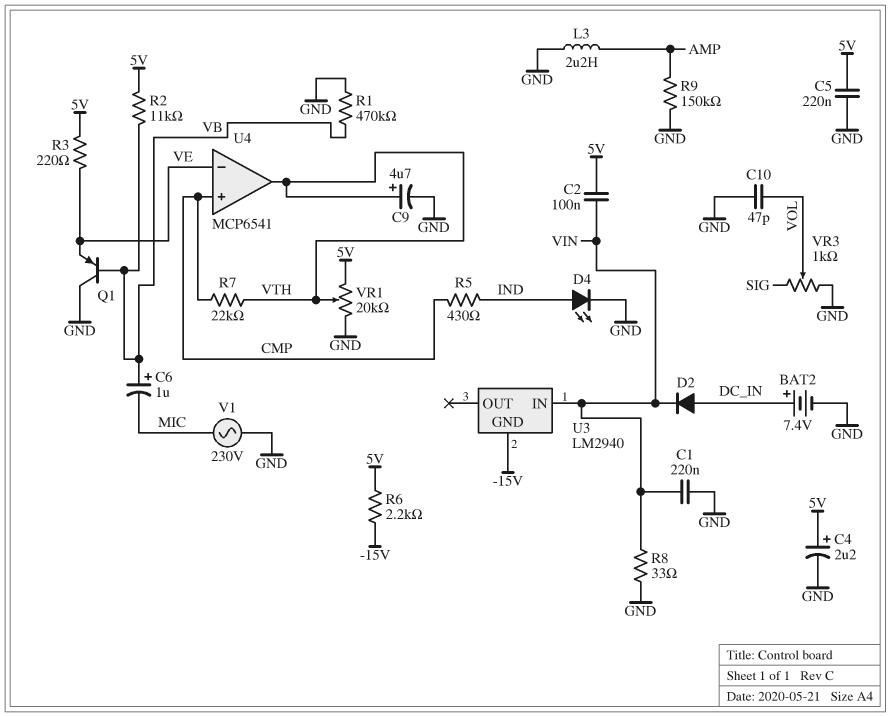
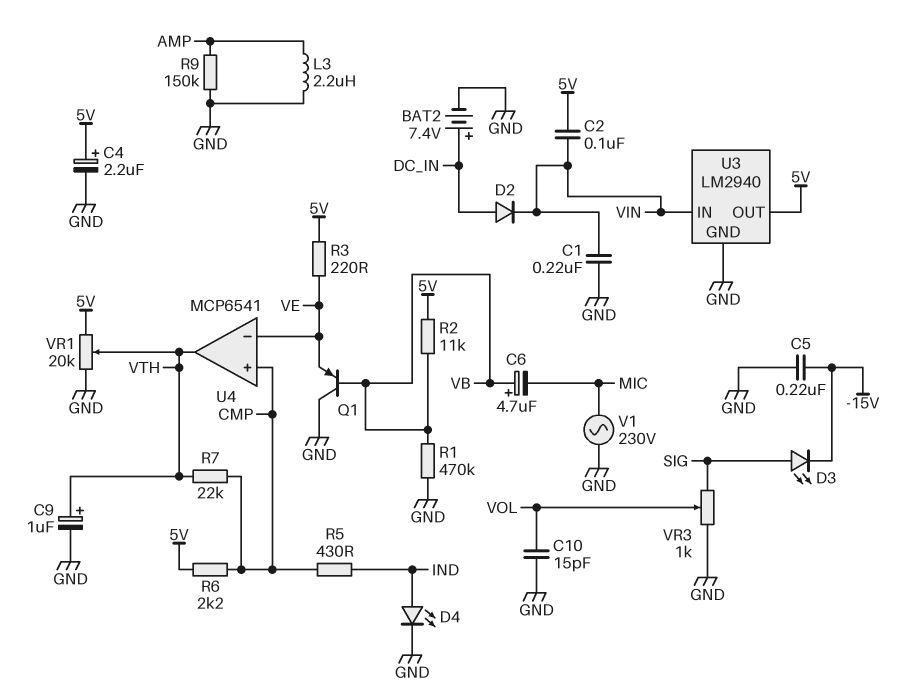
C5: 220nF (5V, GND) -> 220nF (-15V, GND)
C6: 1uF (plus VB, minus MIC) -> 4.7uF (plus VB, minus MIC)
C9: 4.7uF (plus VTH, minus GND) -> 1uF (plus VTH, minus GND)
C10: 47pF (GND, VOL) -> 15pF (GND, VOL)
D3: none -> LED (A SIG, K -15V)
R6: 2.2k (-15V, 5V) -> 2.2k (5V, CMP)
R8: 33 (GND, VIN) -> none
U3 pin GND: -15V -> GND
U3 pin OUT: none -> 5V

